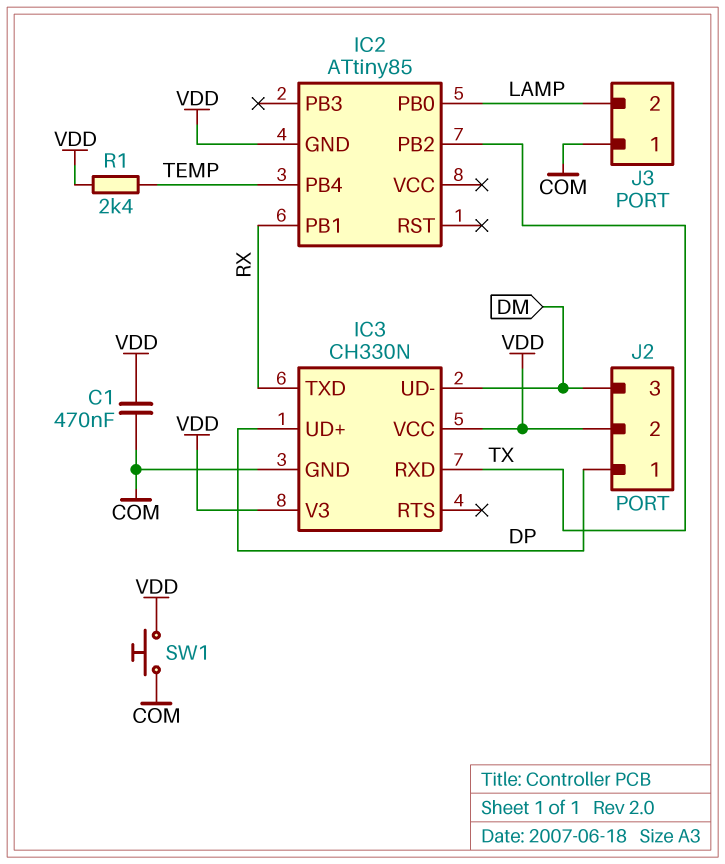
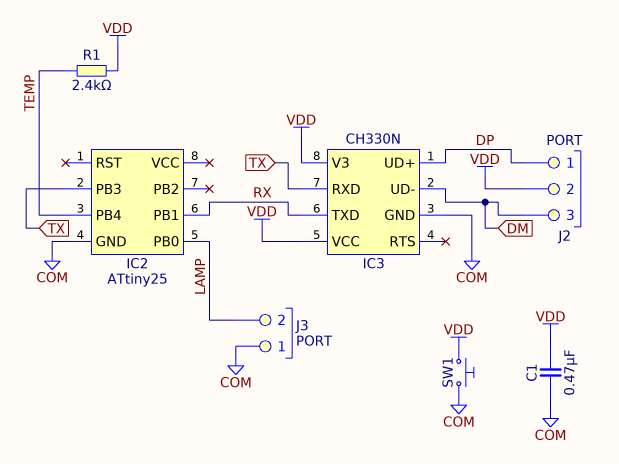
IC2: ATtiny85 -> ATtiny25
IC2 pin GND: VDD -> COM
IC2 pin PB2: TX -> none
IC2 pin PB3: none -> TX

